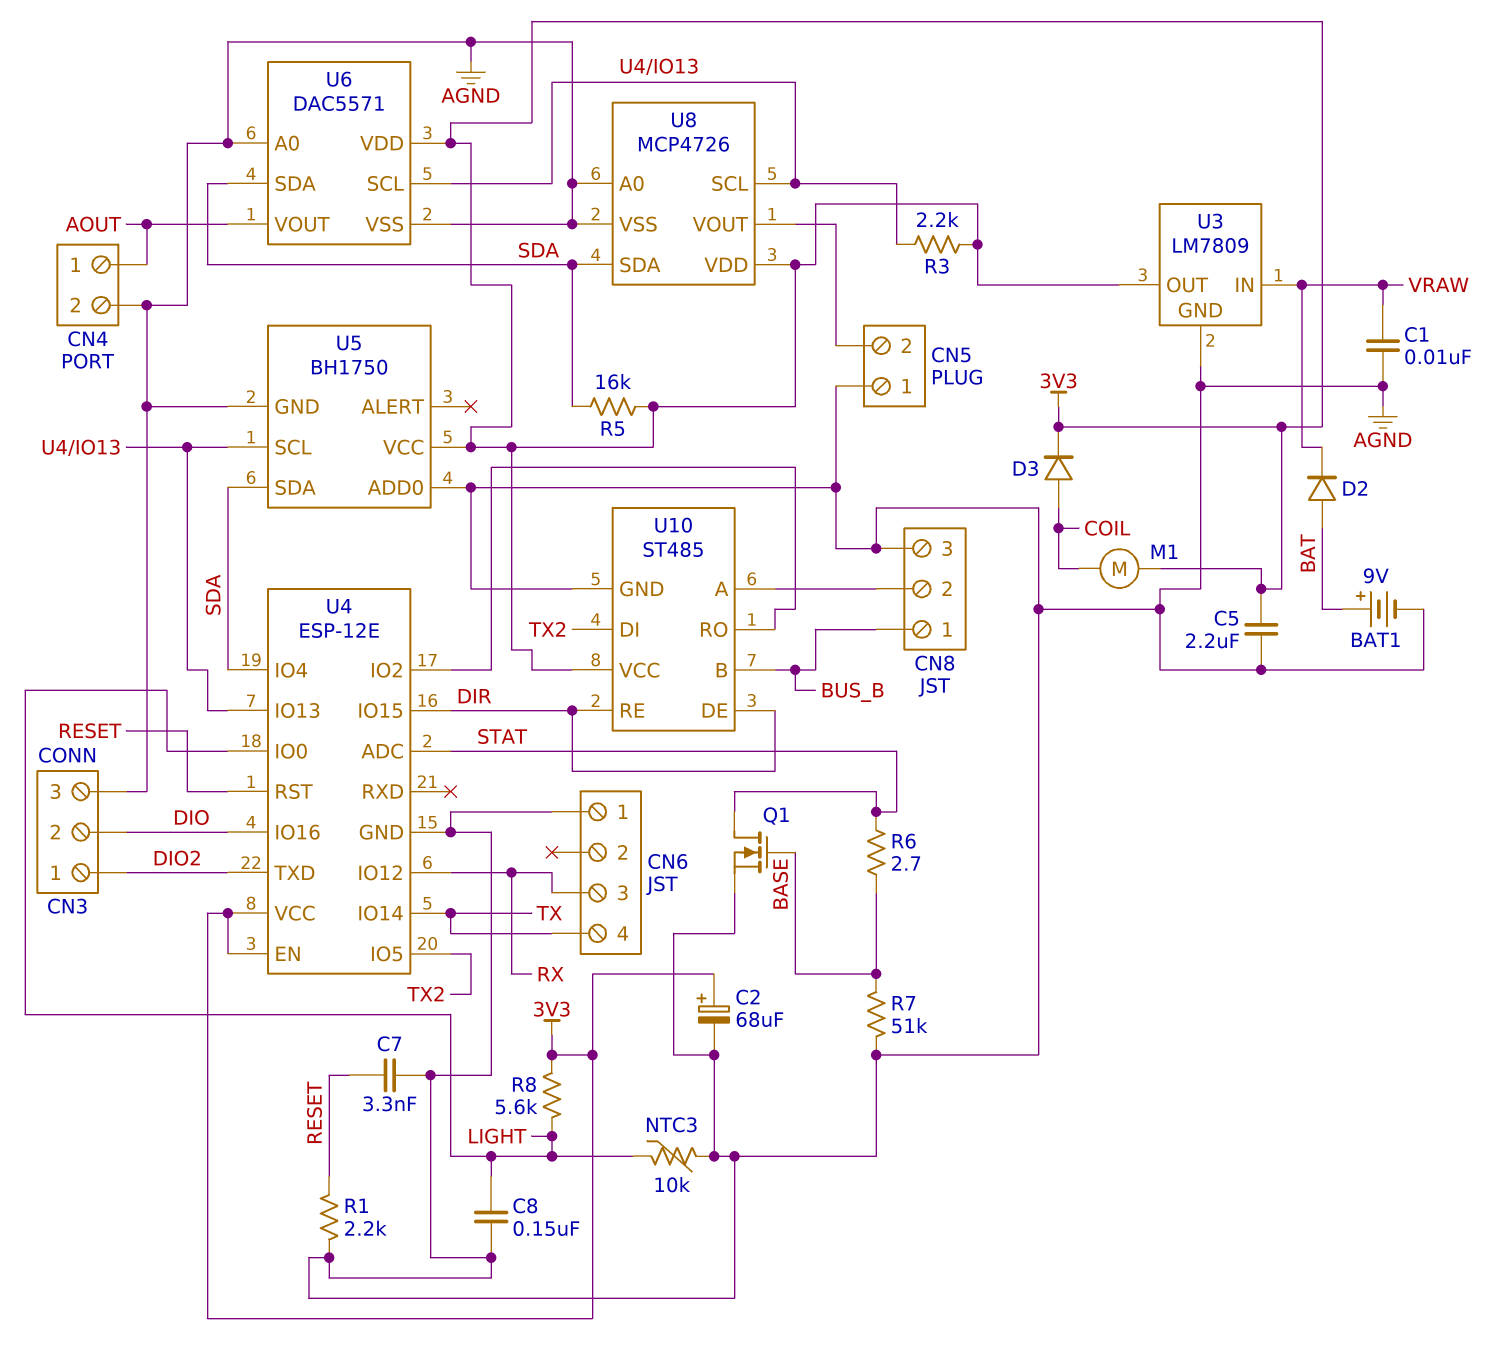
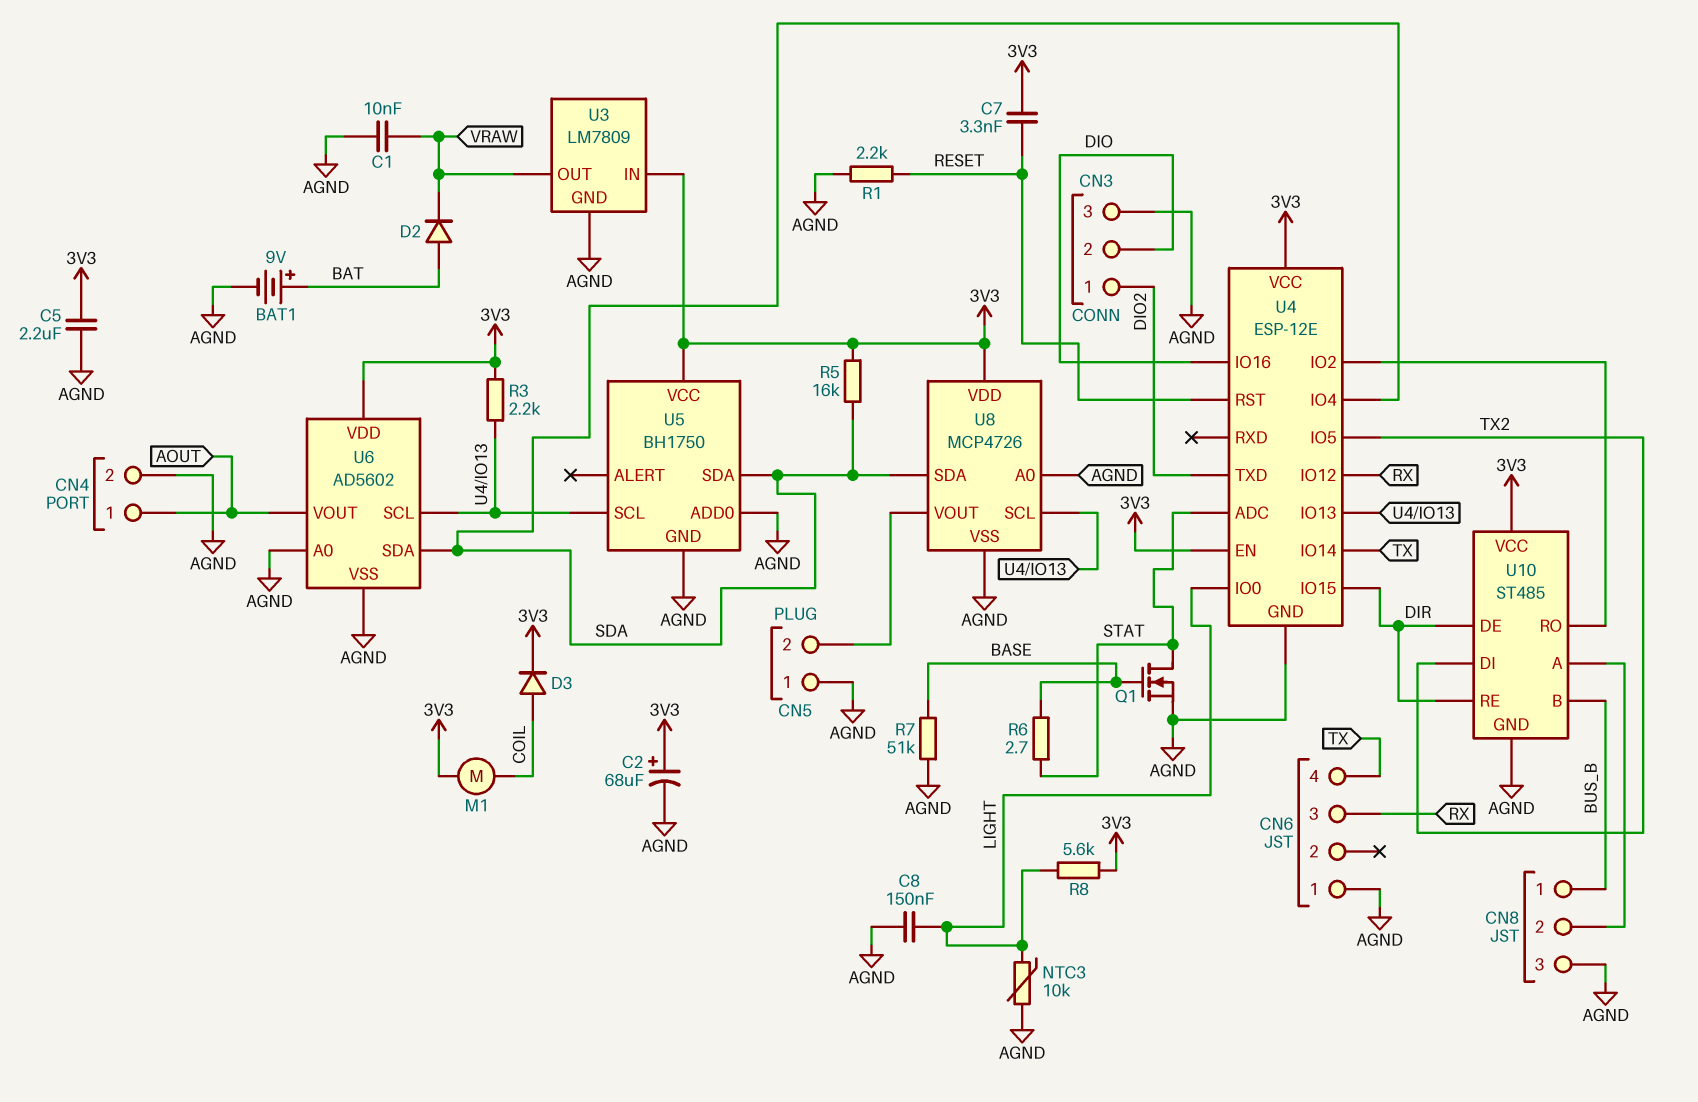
C7: 3.3nF (AGND, RESET) -> 3.3nF (3V3, RESET)
U3 pin IN: VRAW -> 3V3
U3 pin OUT: 3V3 -> VRAW
U6: DAC5571 -> AD5602

